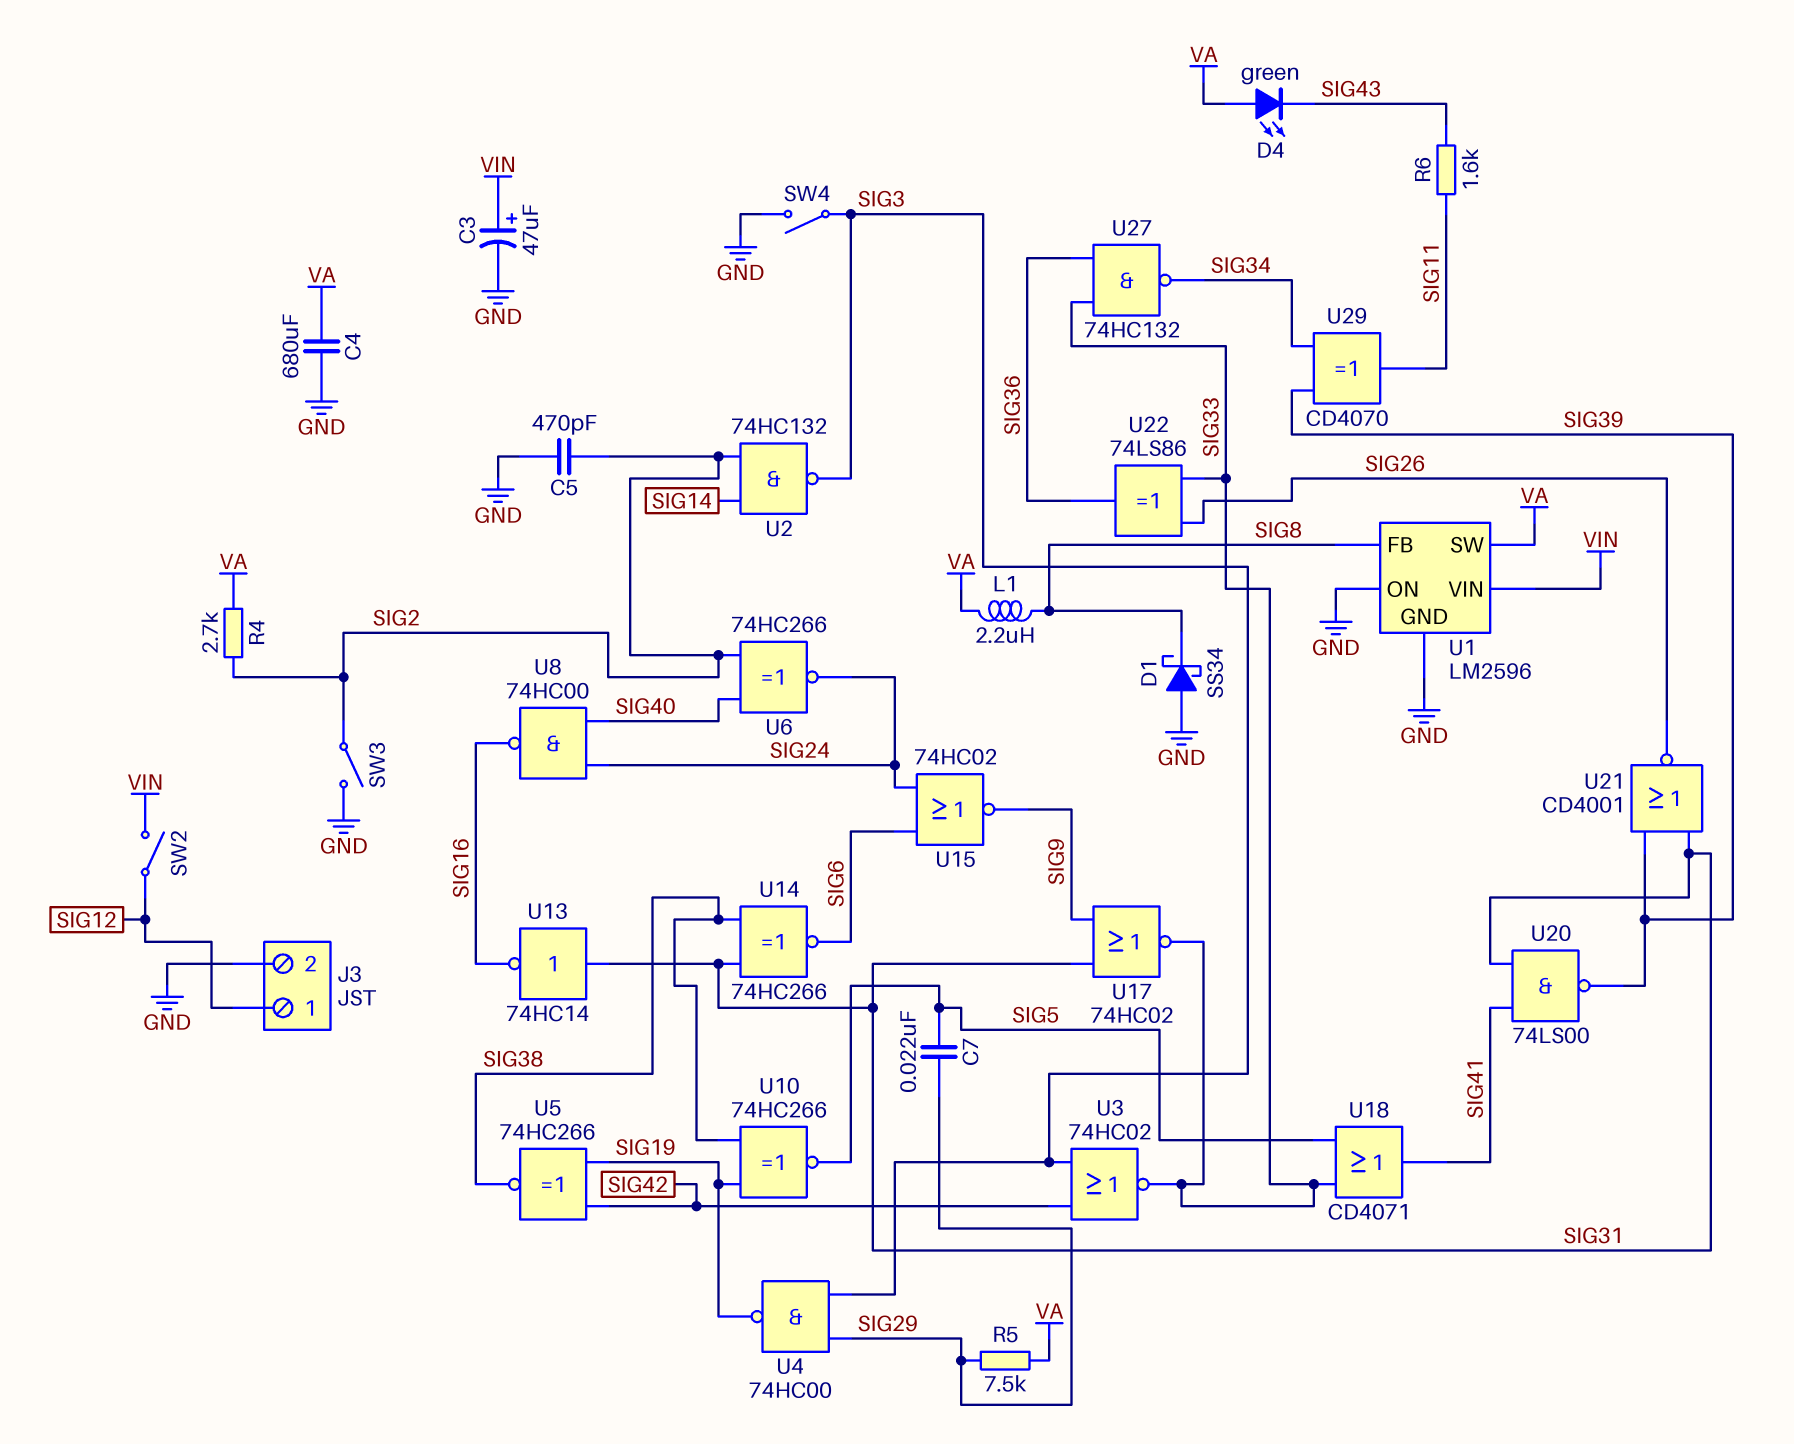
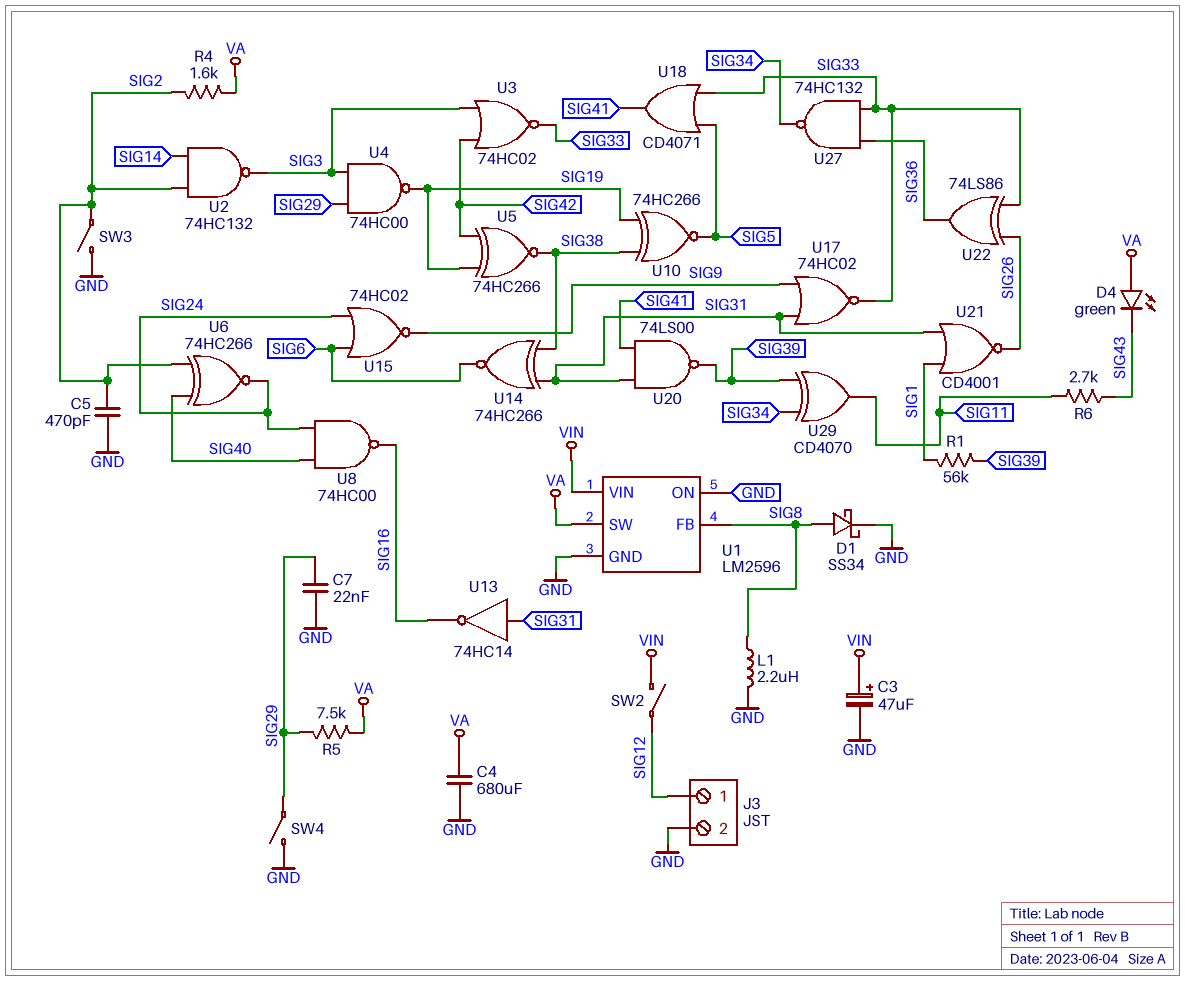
C7: 22nF (SIG5, SIG29) -> 22nF (GND, SIG29)
D1: schottky SS34 (A GND, K SIG8) -> schottky SS34 (A SIG8, K GND)
L1: 2.2uH (SIG8, VA) -> 2.2uH (GND, SIG8)
R1: none -> 56k (SIG1, SIG39)
R4: 2.7k (SIG2, VA) -> 1.6k (SIG2, VA)
R6: 1.6k (SIG11, SIG43) -> 2.7k (SIG11, SIG43)
SW4: switch (GND, SIG3) -> switch (GND, SIG29)
U21: NOR CD4001 (in SIG31, in SIG39, out SIG26) -> NOR CD4001 (in SIG1, in SIG31, out SIG26)

